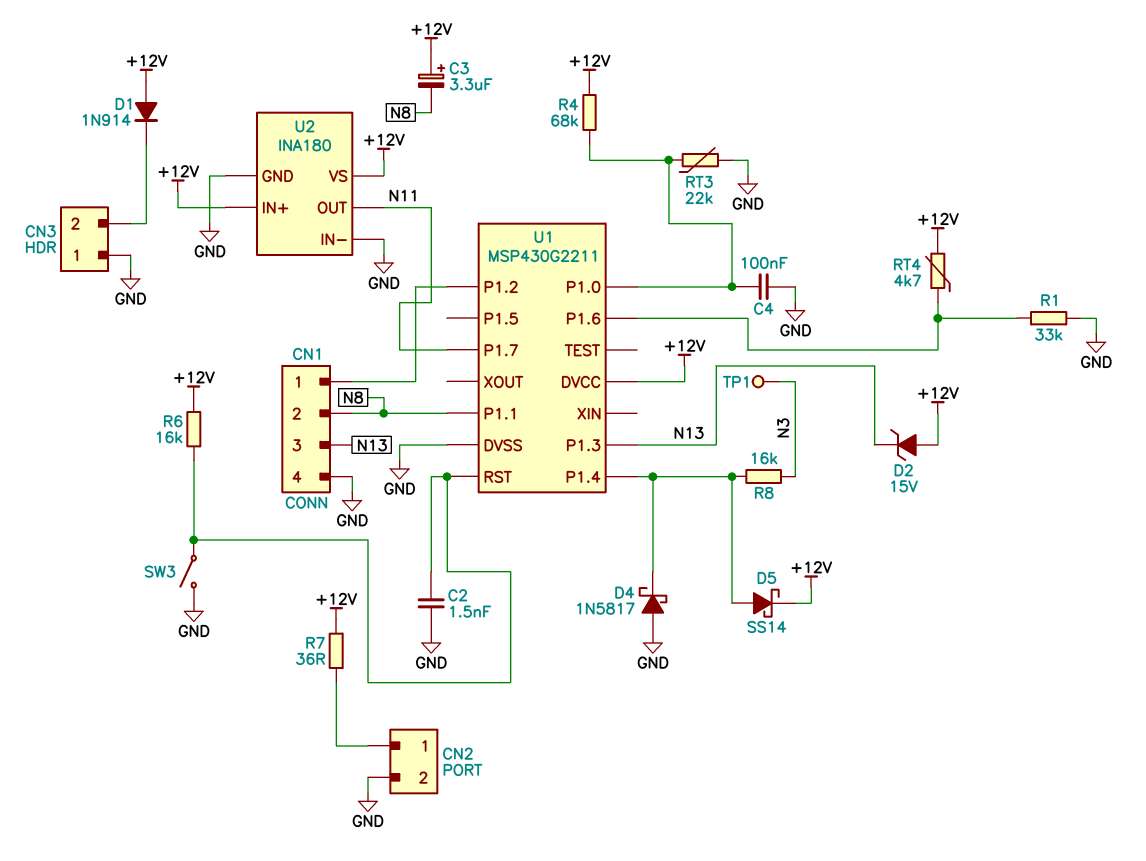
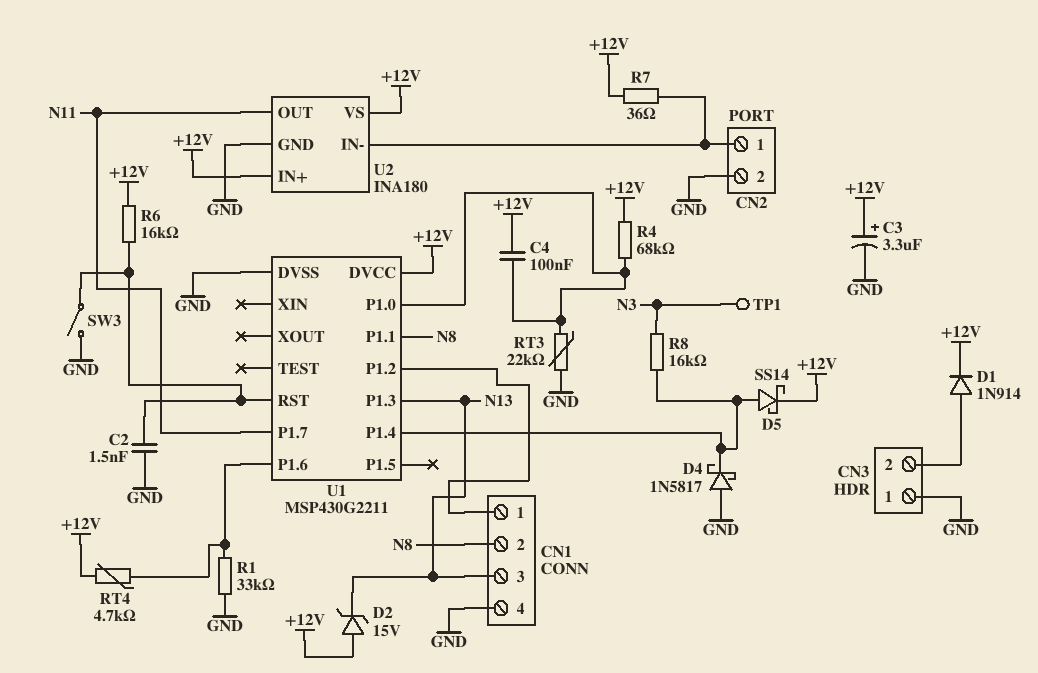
C3: 3.3uF (plus +12V, minus N8) -> 3.3uF (plus +12V, minus GND)
C4: 100nF (GND, U1/P1.0) -> 100nF (+12V, U1/P1.0)
D1: diode 1N914 (A +12V, K CN3/2) -> diode 1N914 (A CN3/2, K +12V)
U2 pin IN-: GND -> CN2/1

